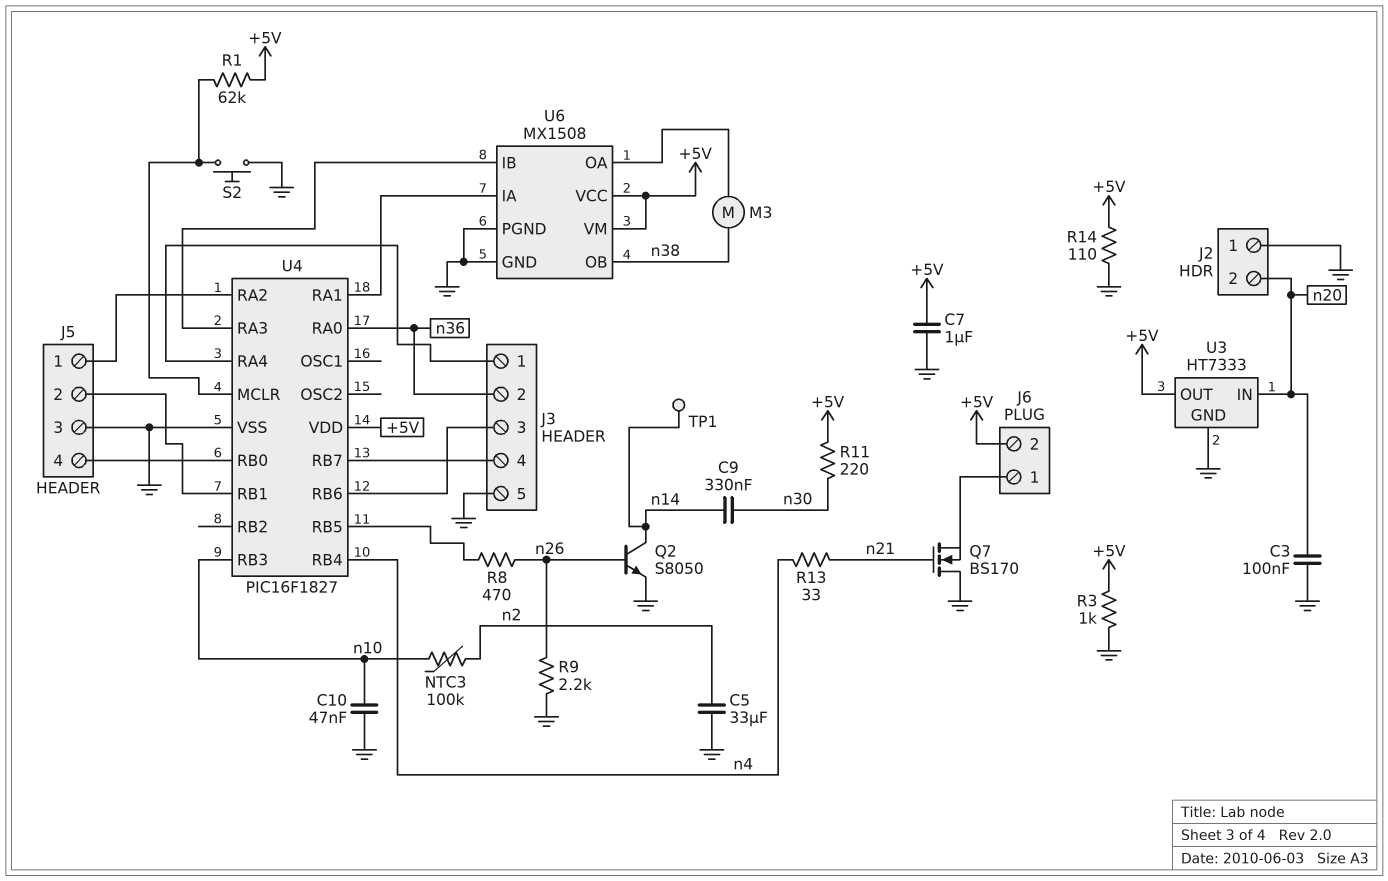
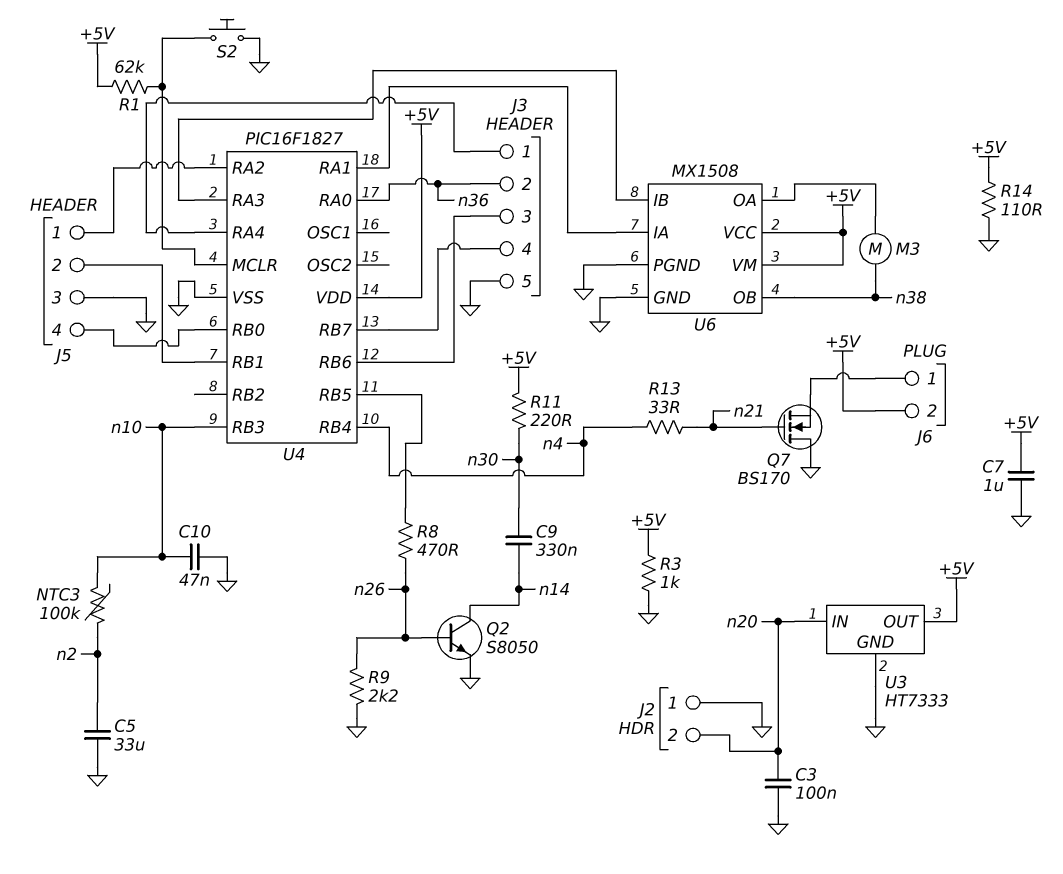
TP1: test point (n14) -> none

